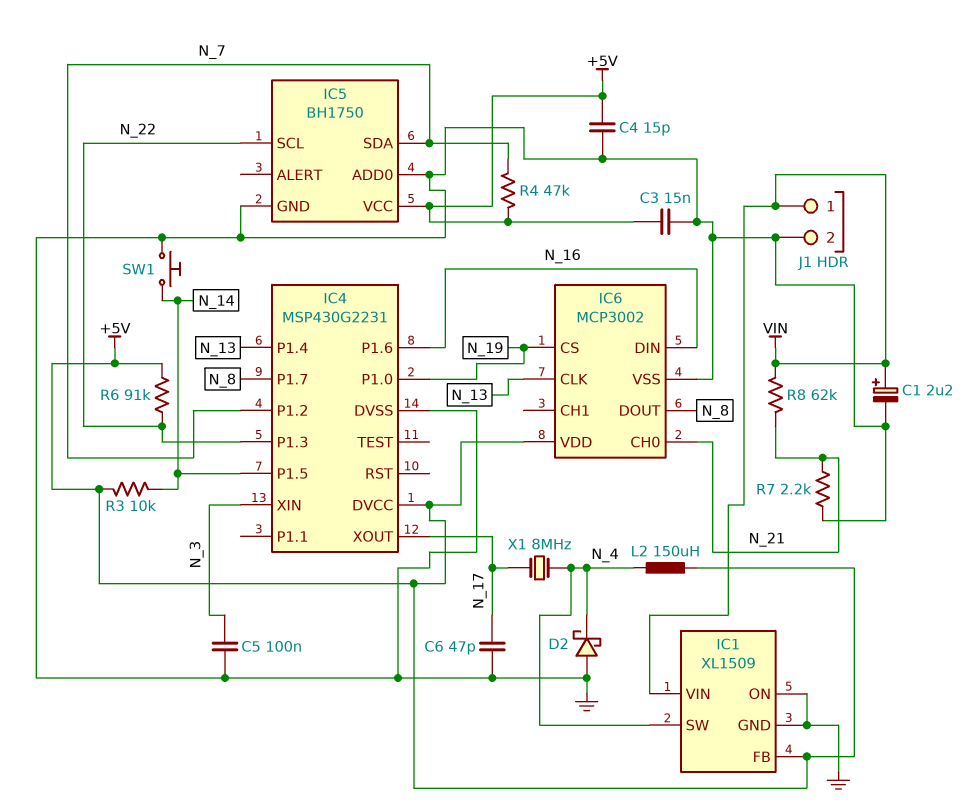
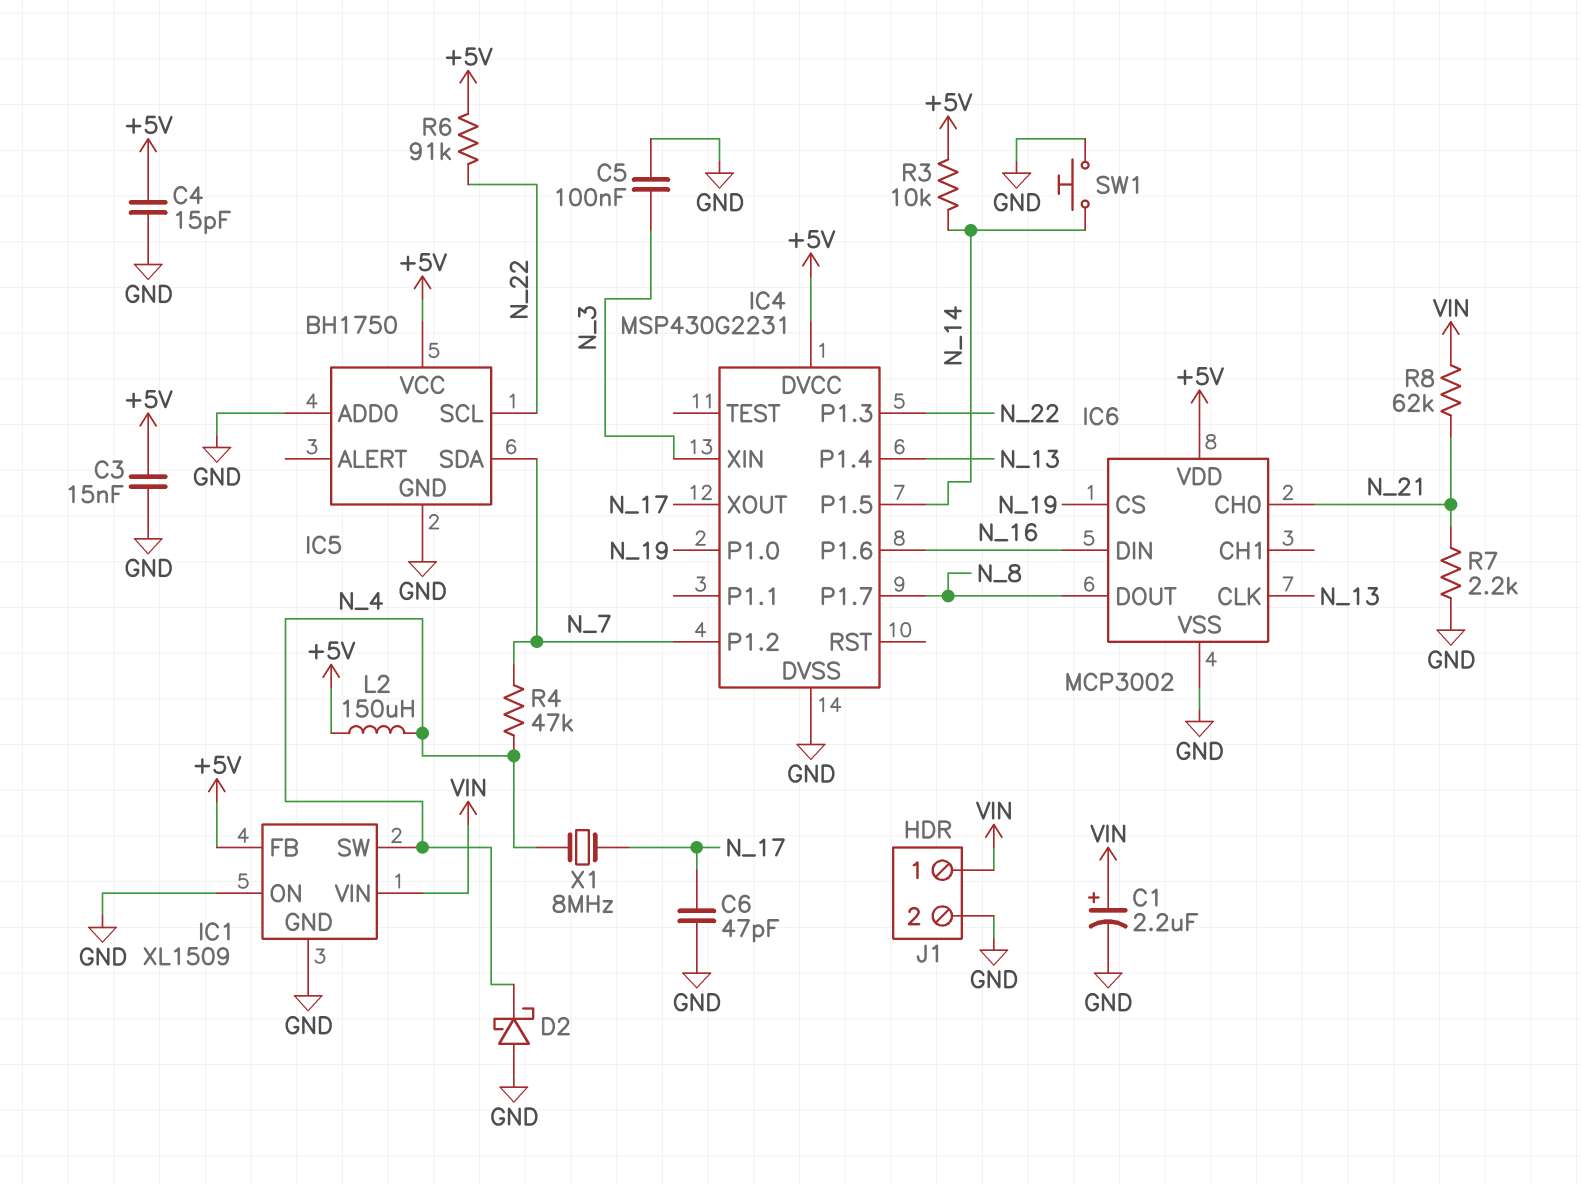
R4: 47k (+5V, N_7) -> 47k (N_4, N_7)

